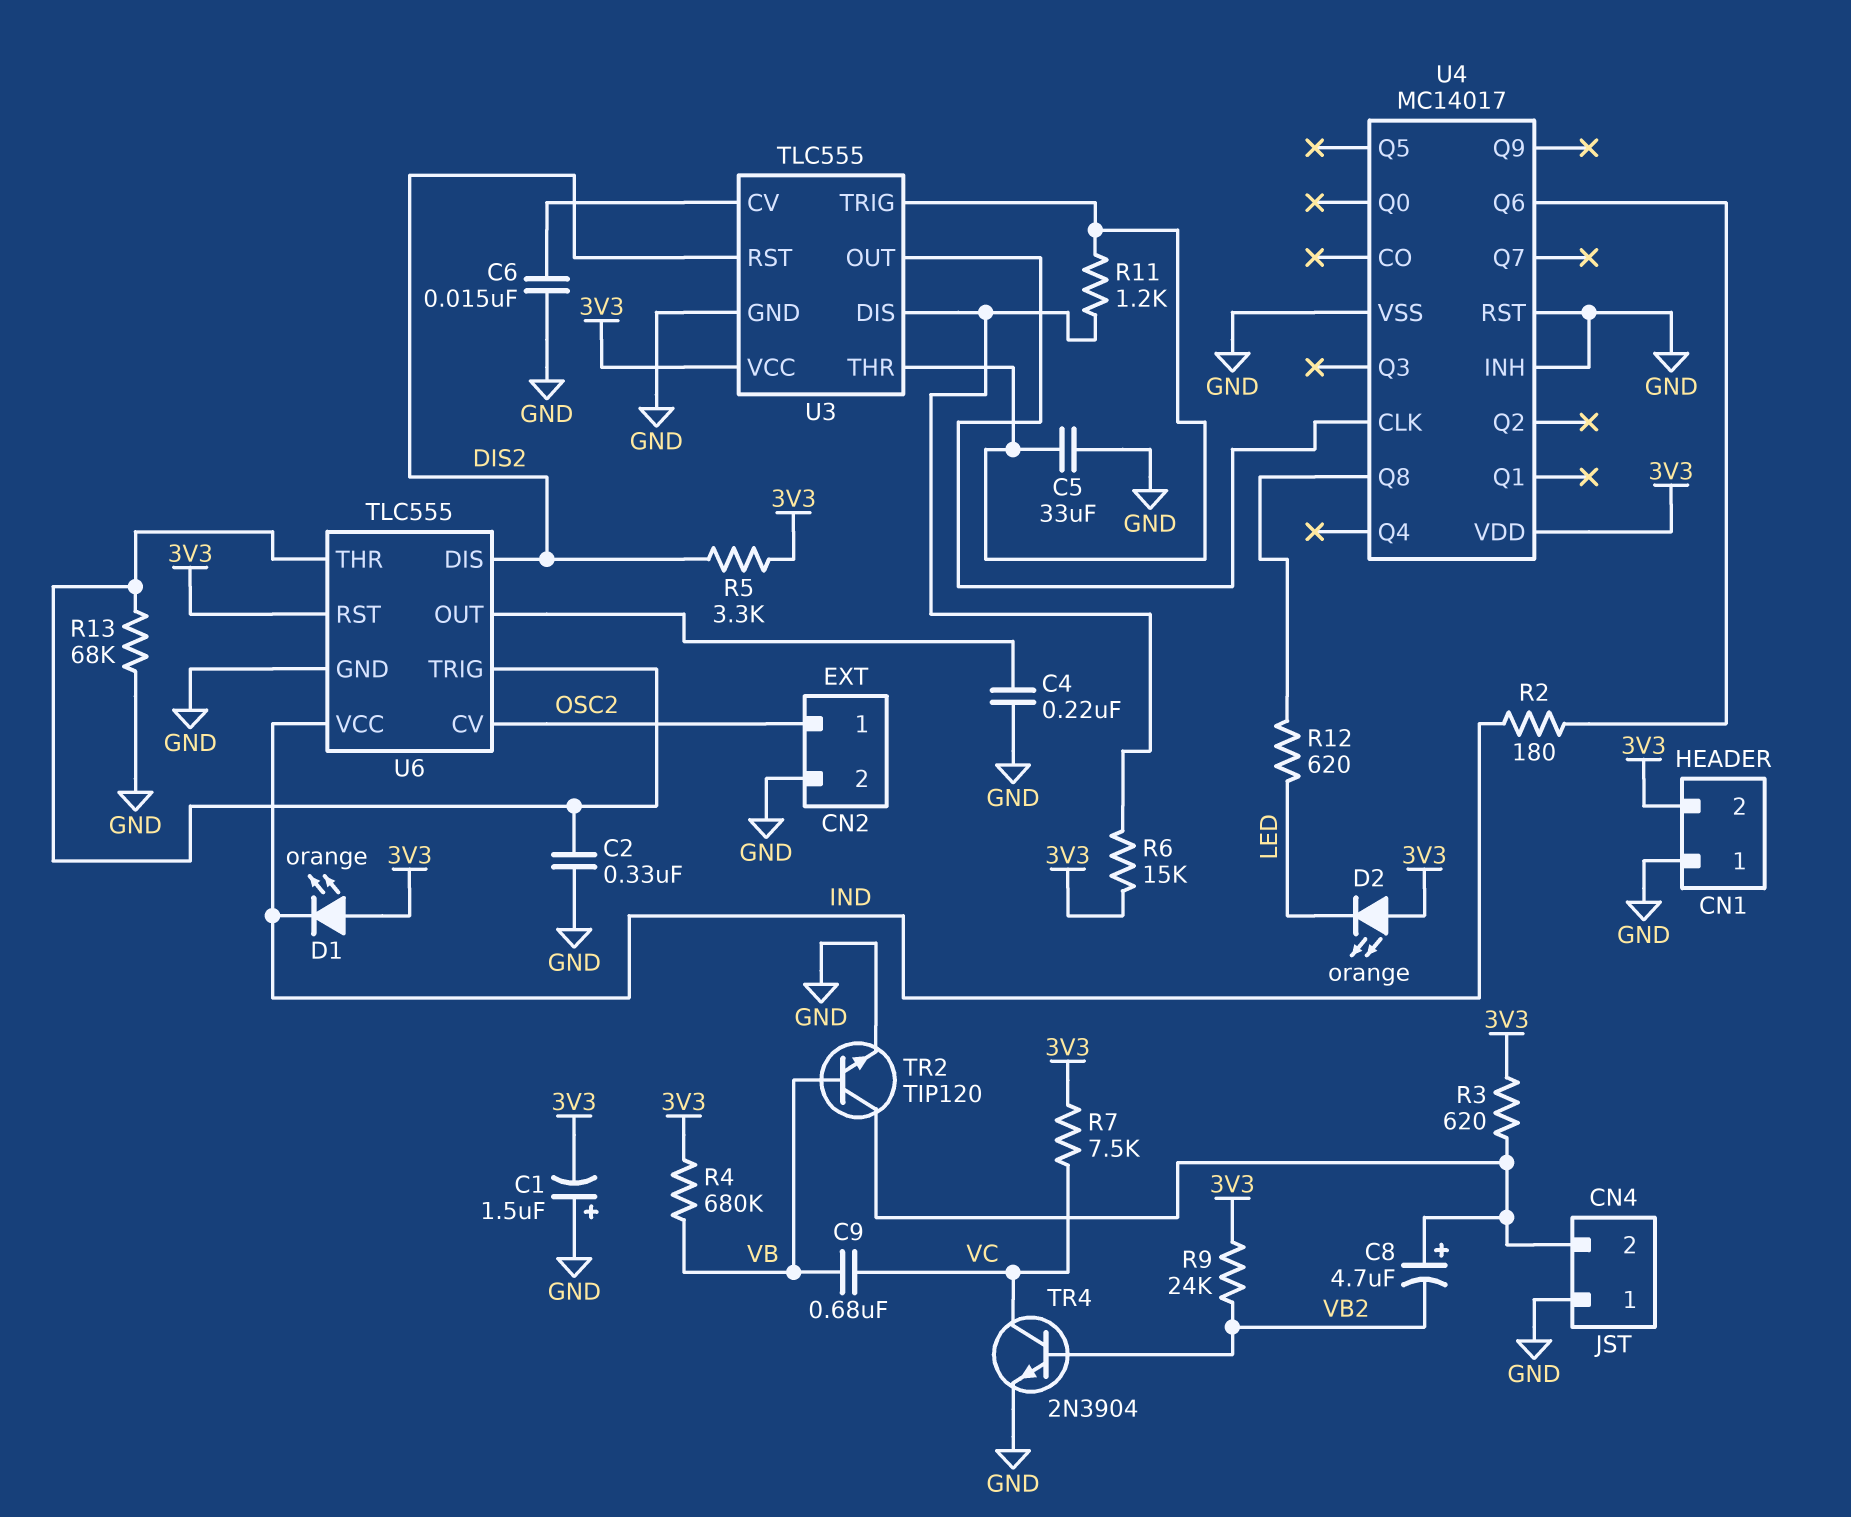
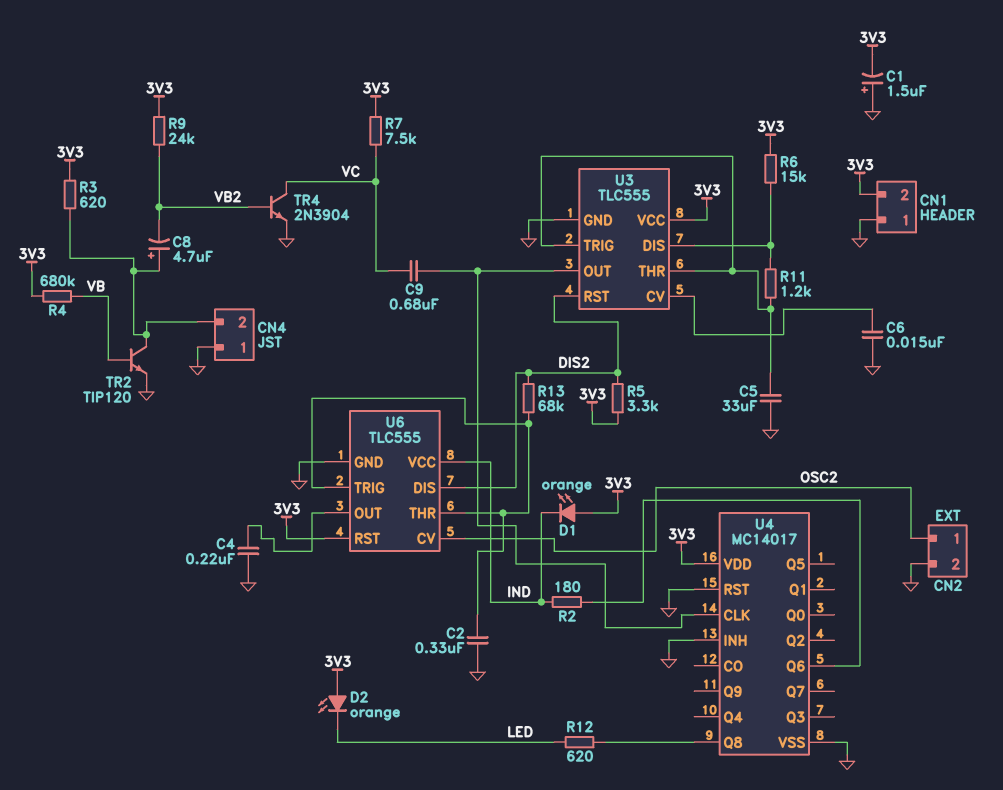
C9: 680nF (VB, VC) -> 680nF (U3/OUT, VC)
R13: 68k (GND, U6/THR) -> 68k (DIS2, U6/THR)

